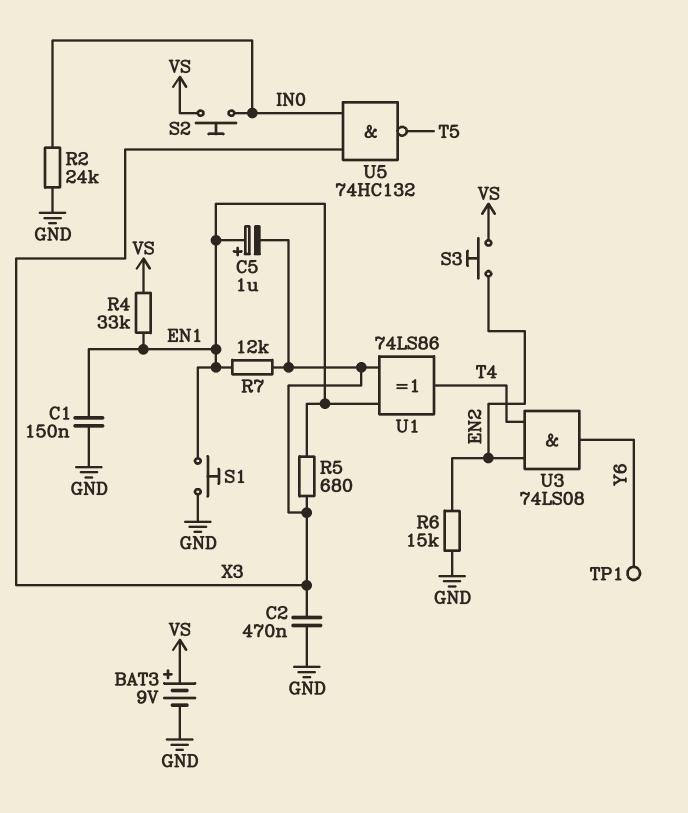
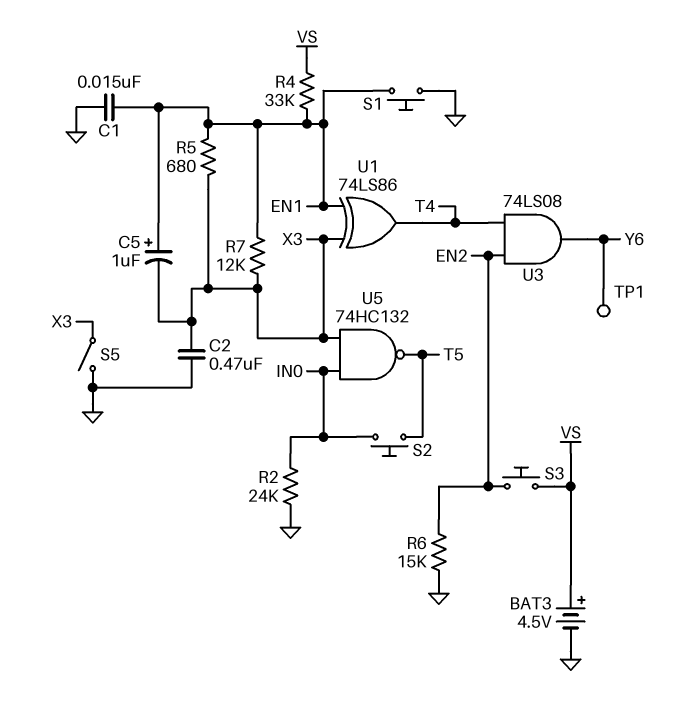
BAT3: 9V (plus VS, minus GND) -> 4.5V (plus VS, minus GND)
C1: 150nF (EN1, GND) -> 15nF (EN1, GND)
S2: button (IN0, VS) -> button (IN0, T5)
S5: none -> switch (GND, X3)

